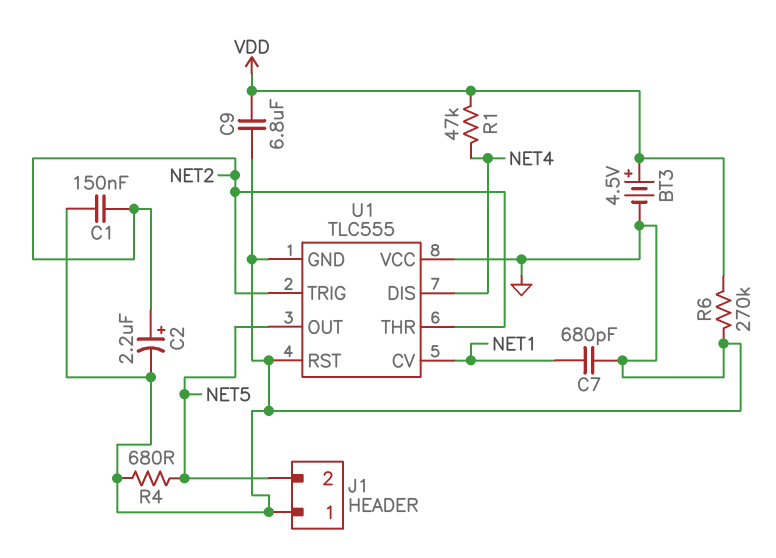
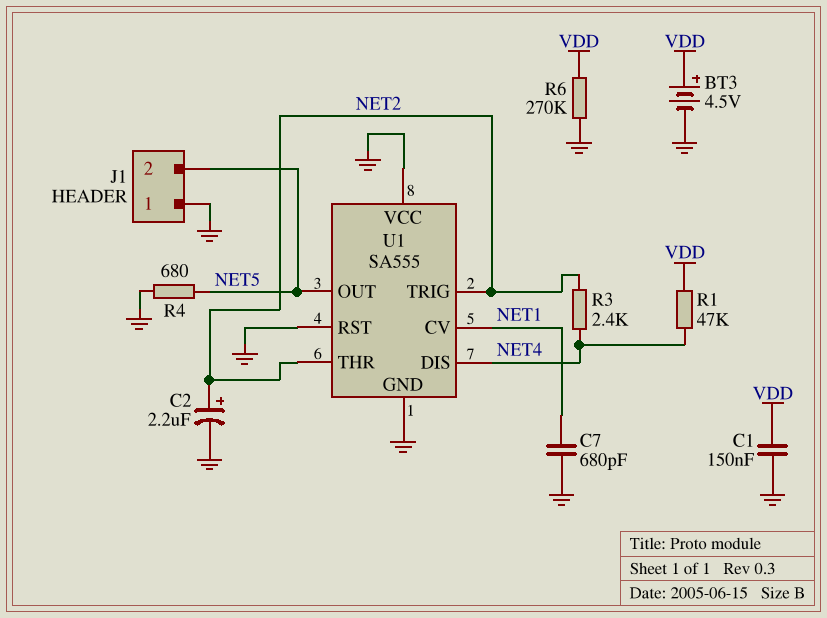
C1: 150nF (GND, NET2) -> 150nF (GND, VDD)
C9: 6.8uF (GND, VDD) -> none
R3: none -> 2.4k (NET2, NET4)
U1: TLC555 -> SA555

